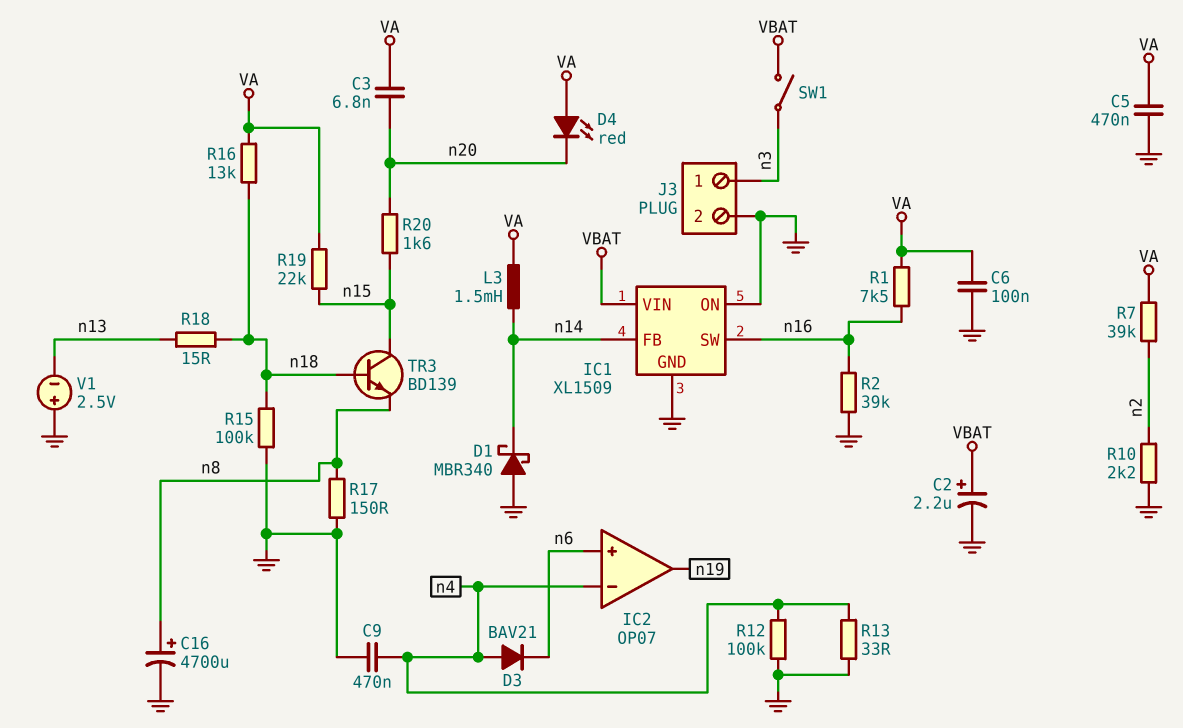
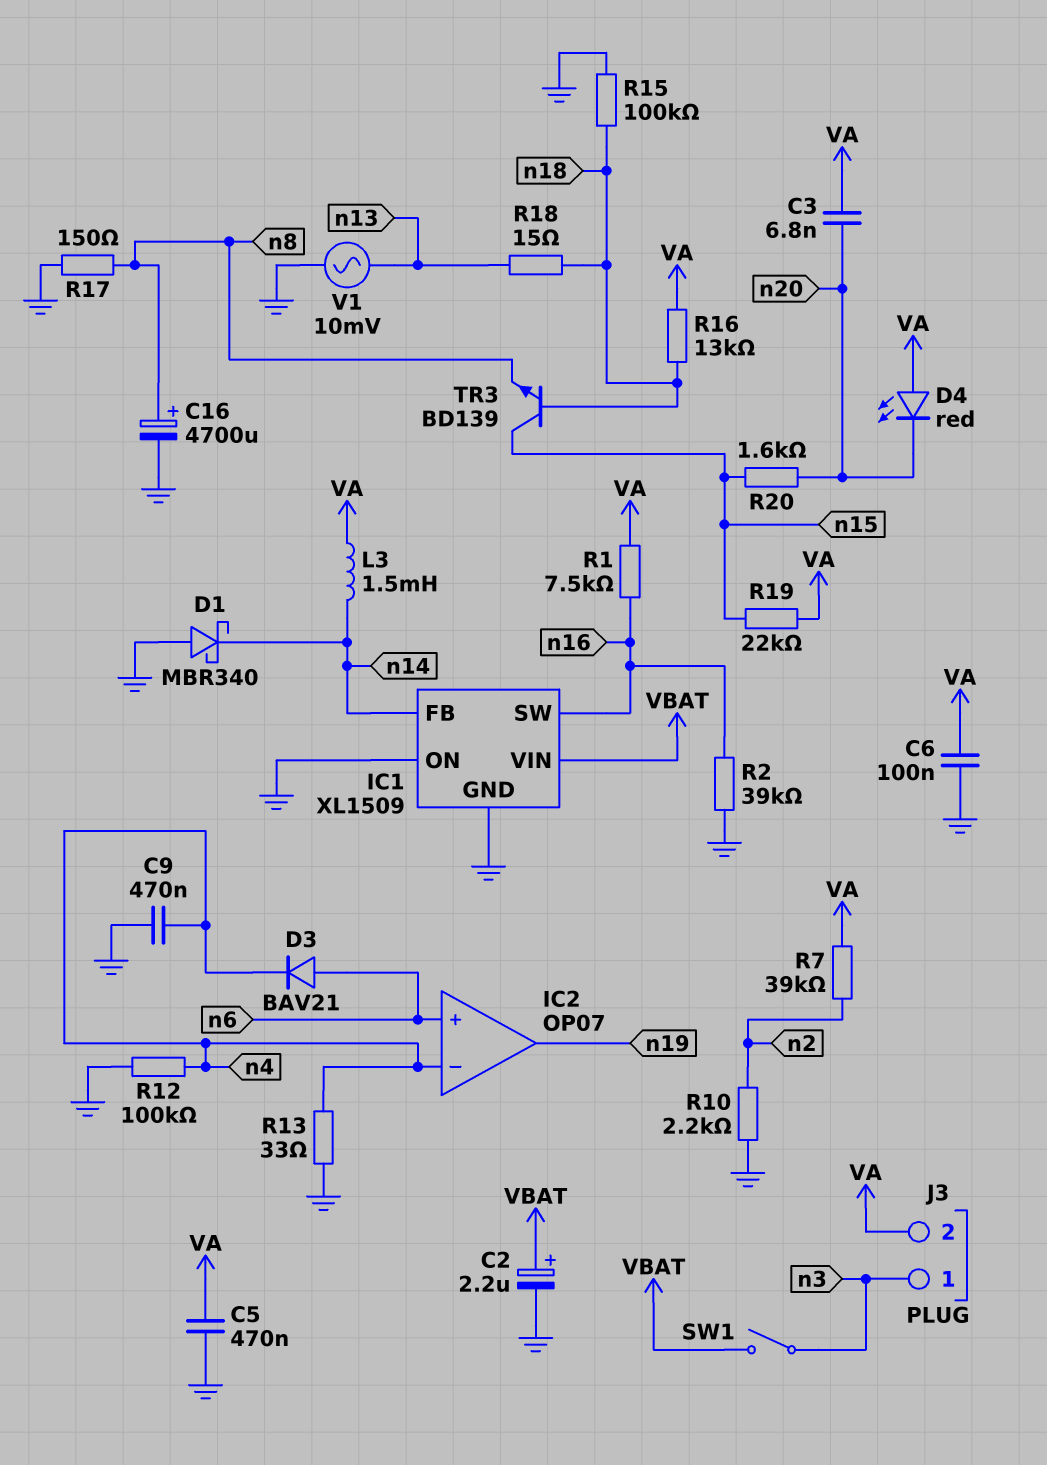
D3: diode BAV21 (A n4, K n6) -> diode BAV21 (A n6, K n4)
J3 pin 2: GND -> VA
V1: 2.5V (plus GND, minus n13) -> AC 10mV (GND, n13)

